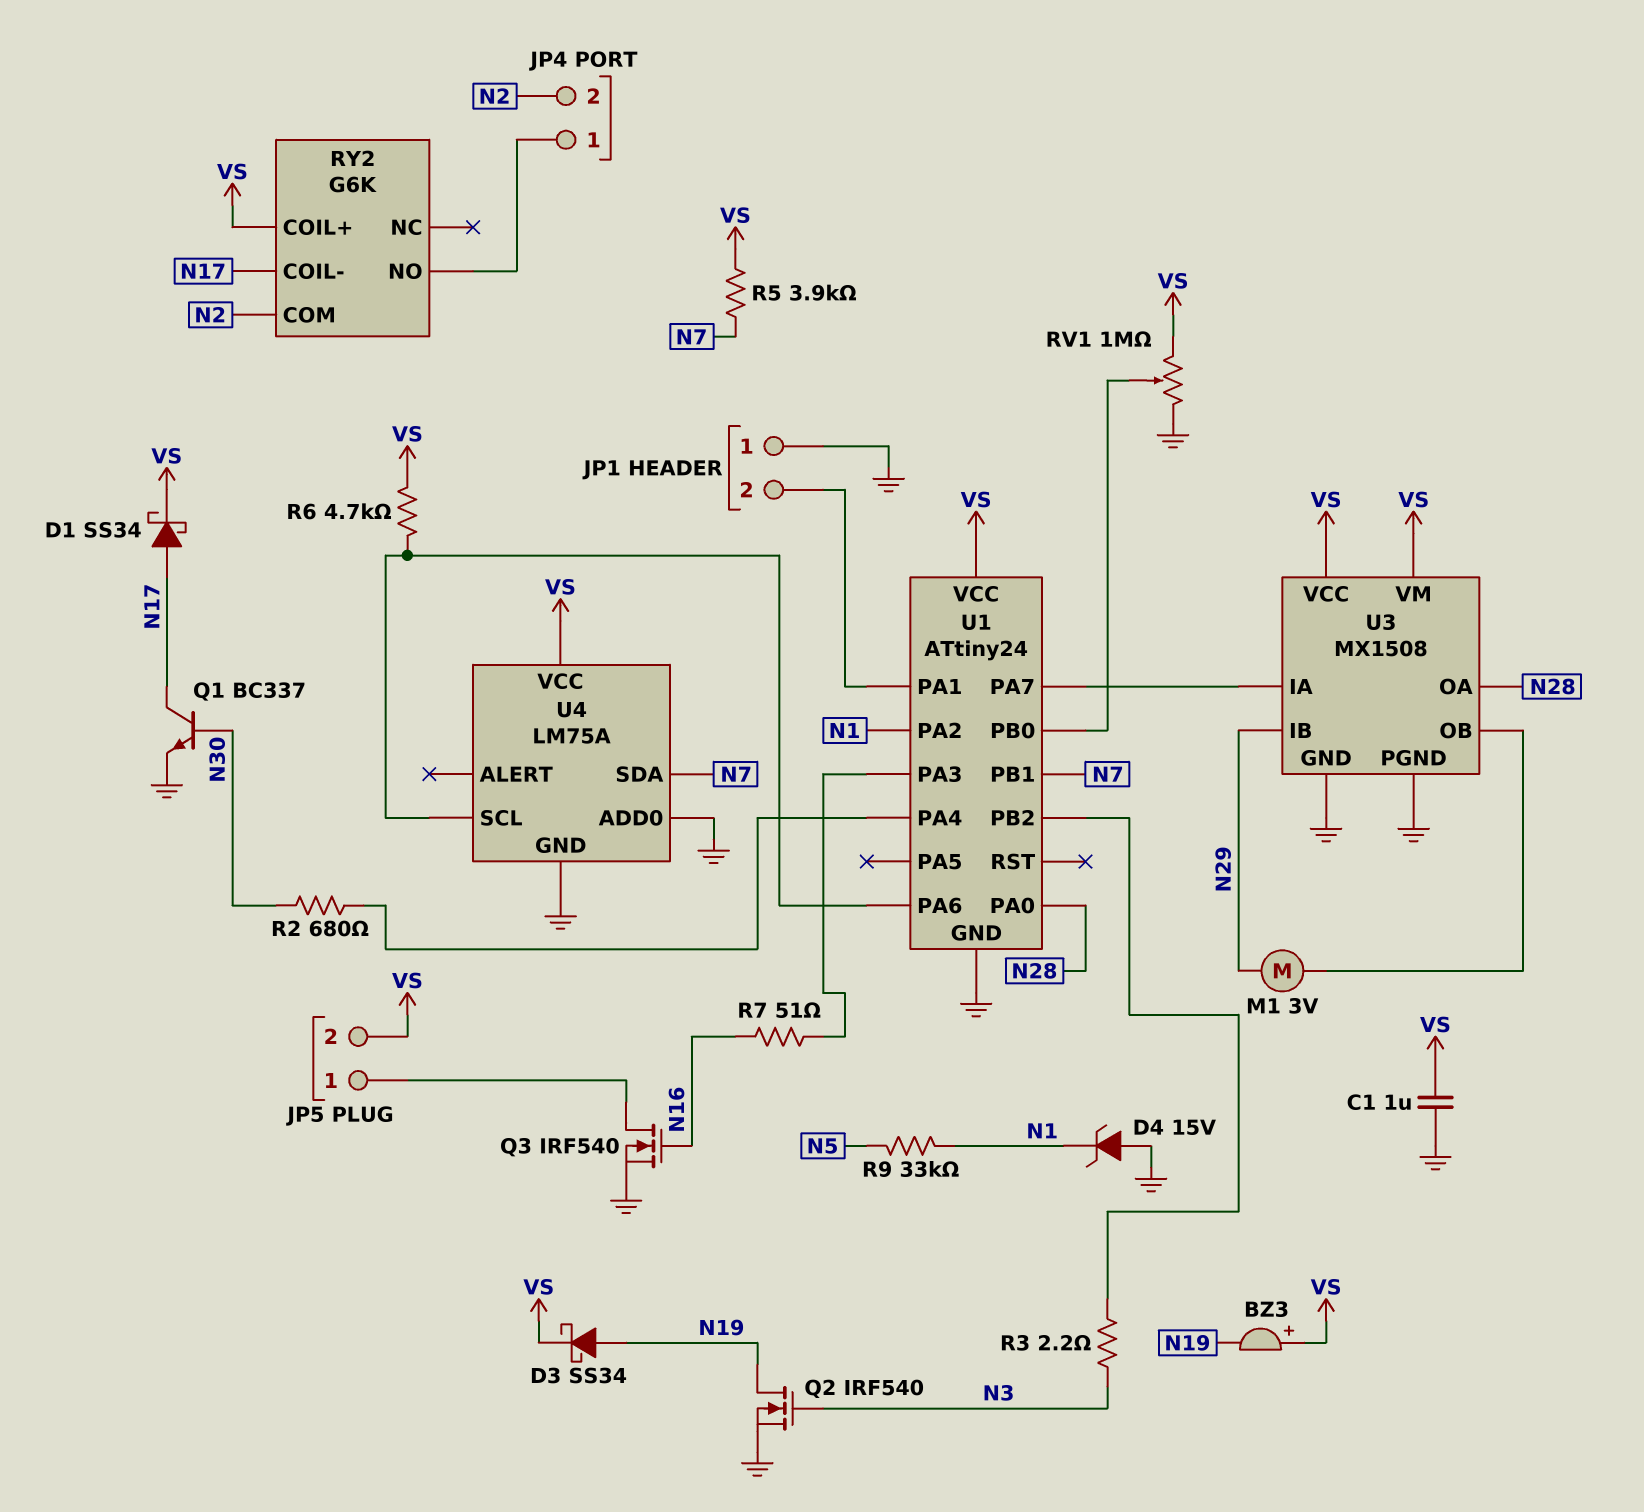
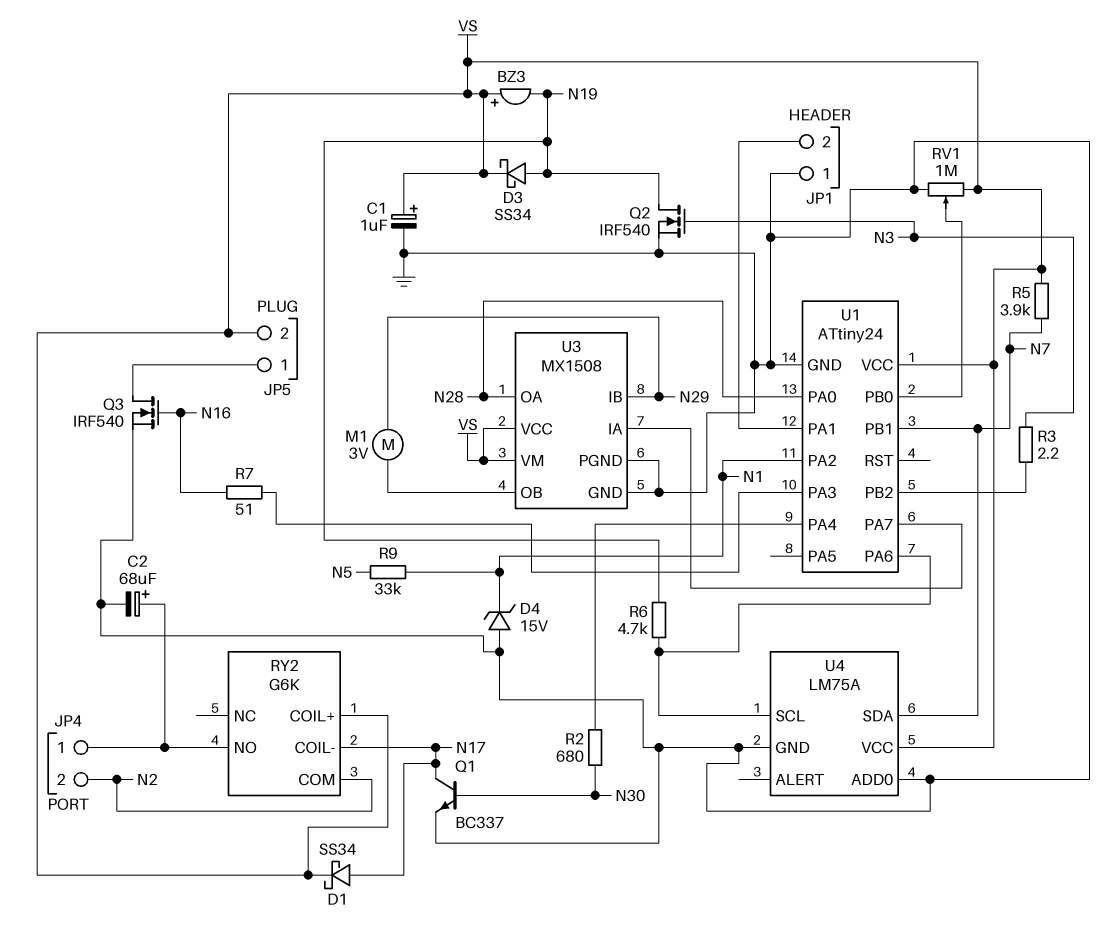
C1: 1uF (GND, VS) -> 1uF (plus VS, minus GND)
C2: none -> 68uF (plus JP4/1, minus GND)
R6: 4.7k (U1/PA6, VS) -> 4.7k (N19, U1/PA6)

